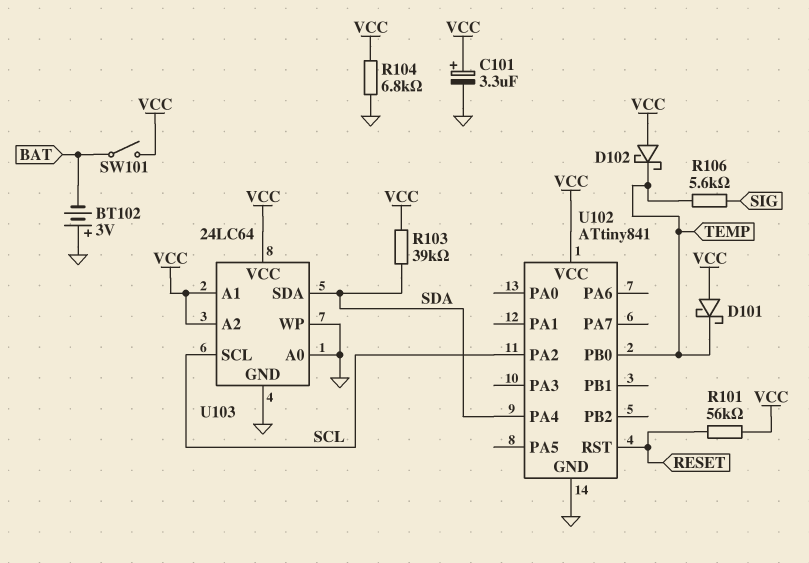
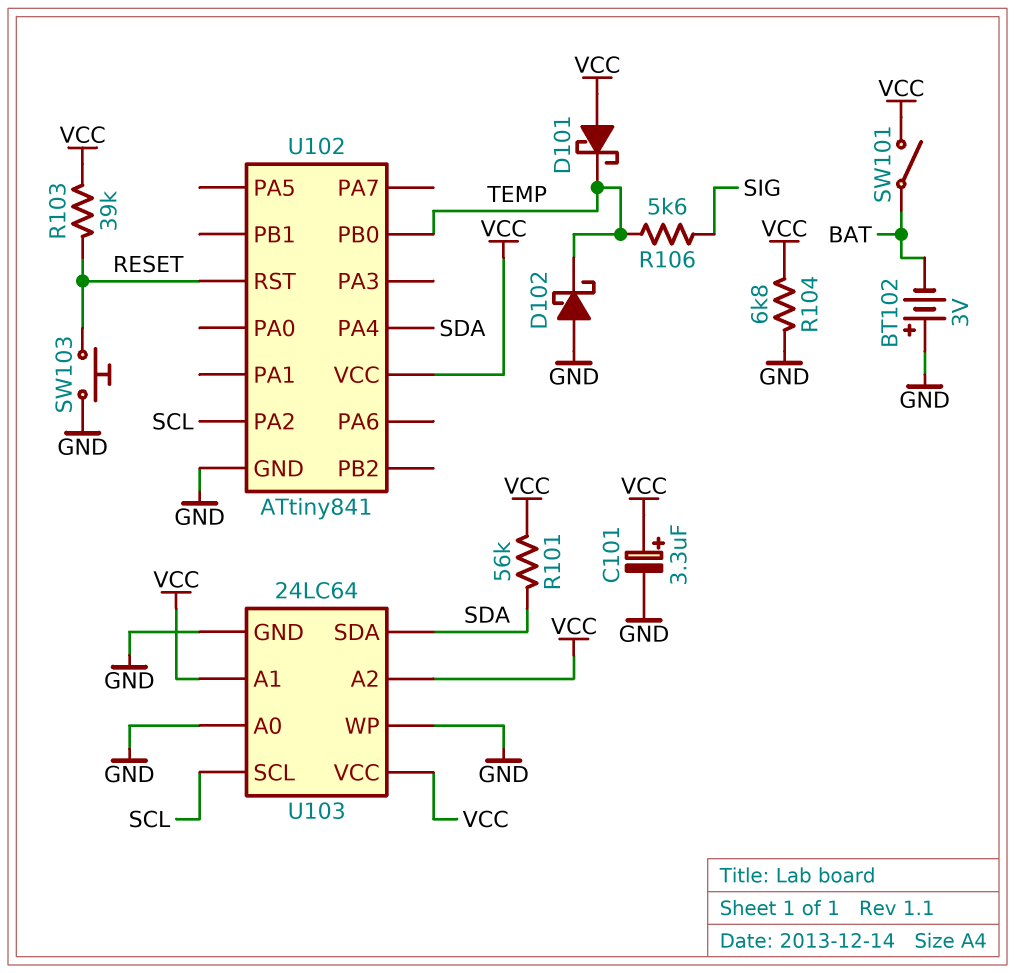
D102: schottky (A VCC, K TEMP) -> schottky (A GND, K TEMP)
R101: 56k (RESET, VCC) -> 56k (SDA, VCC)
R103: 39k (SDA, VCC) -> 39k (RESET, VCC)
SW103: none -> button (GND, RESET)

